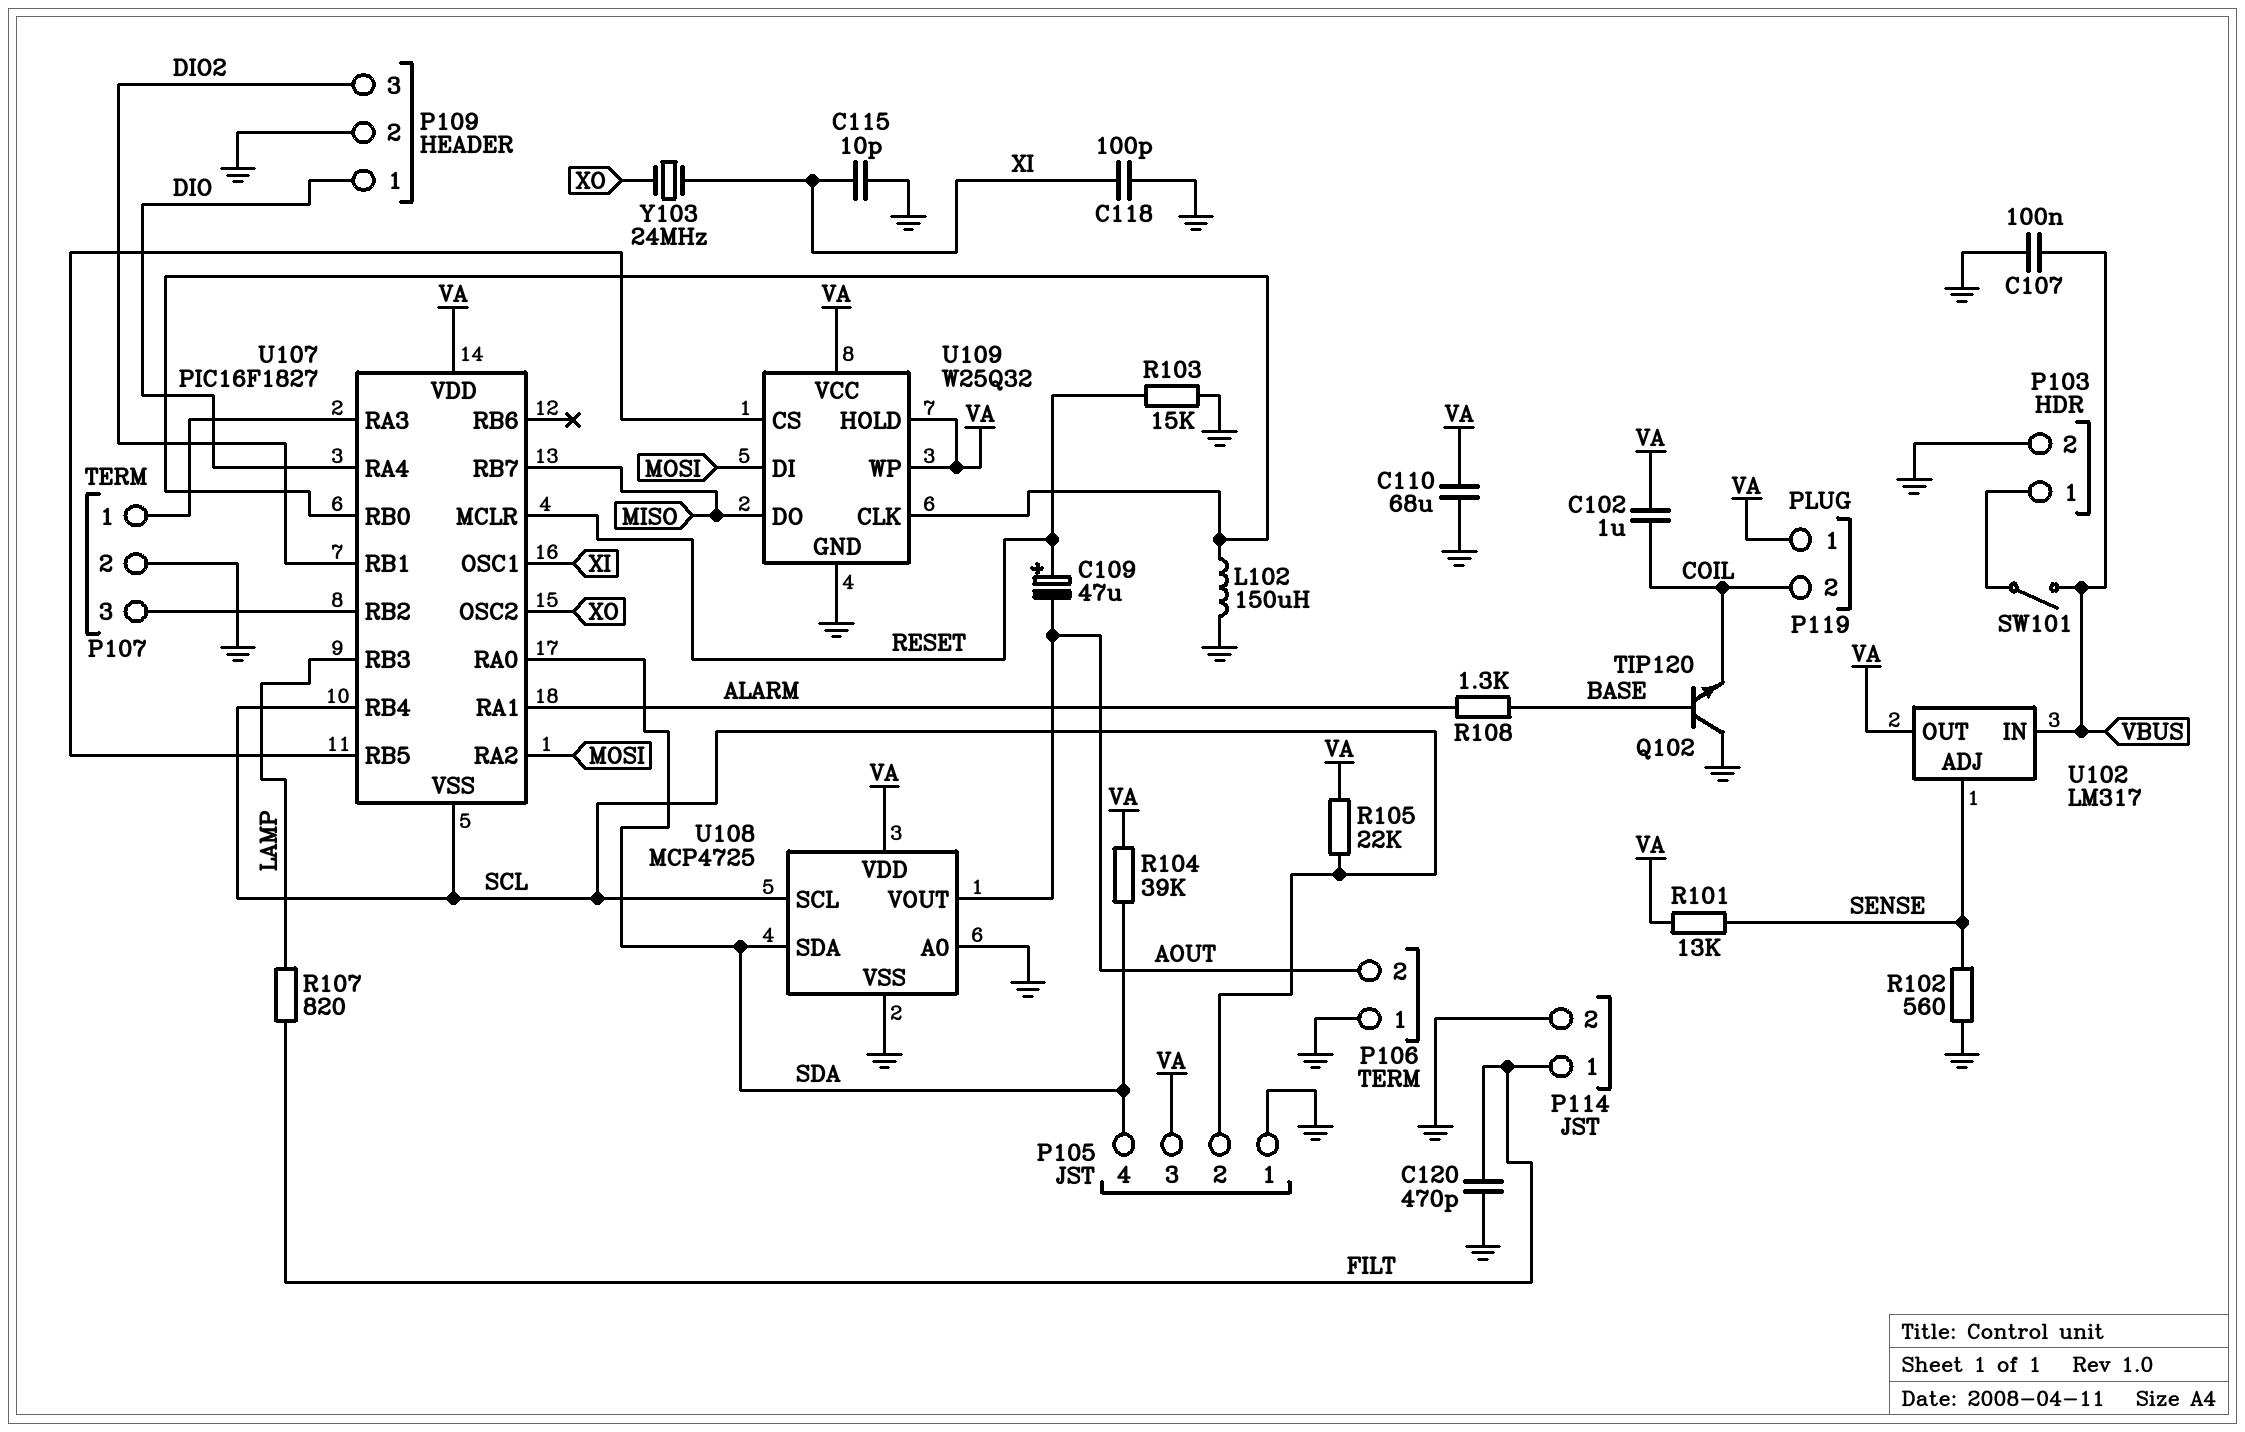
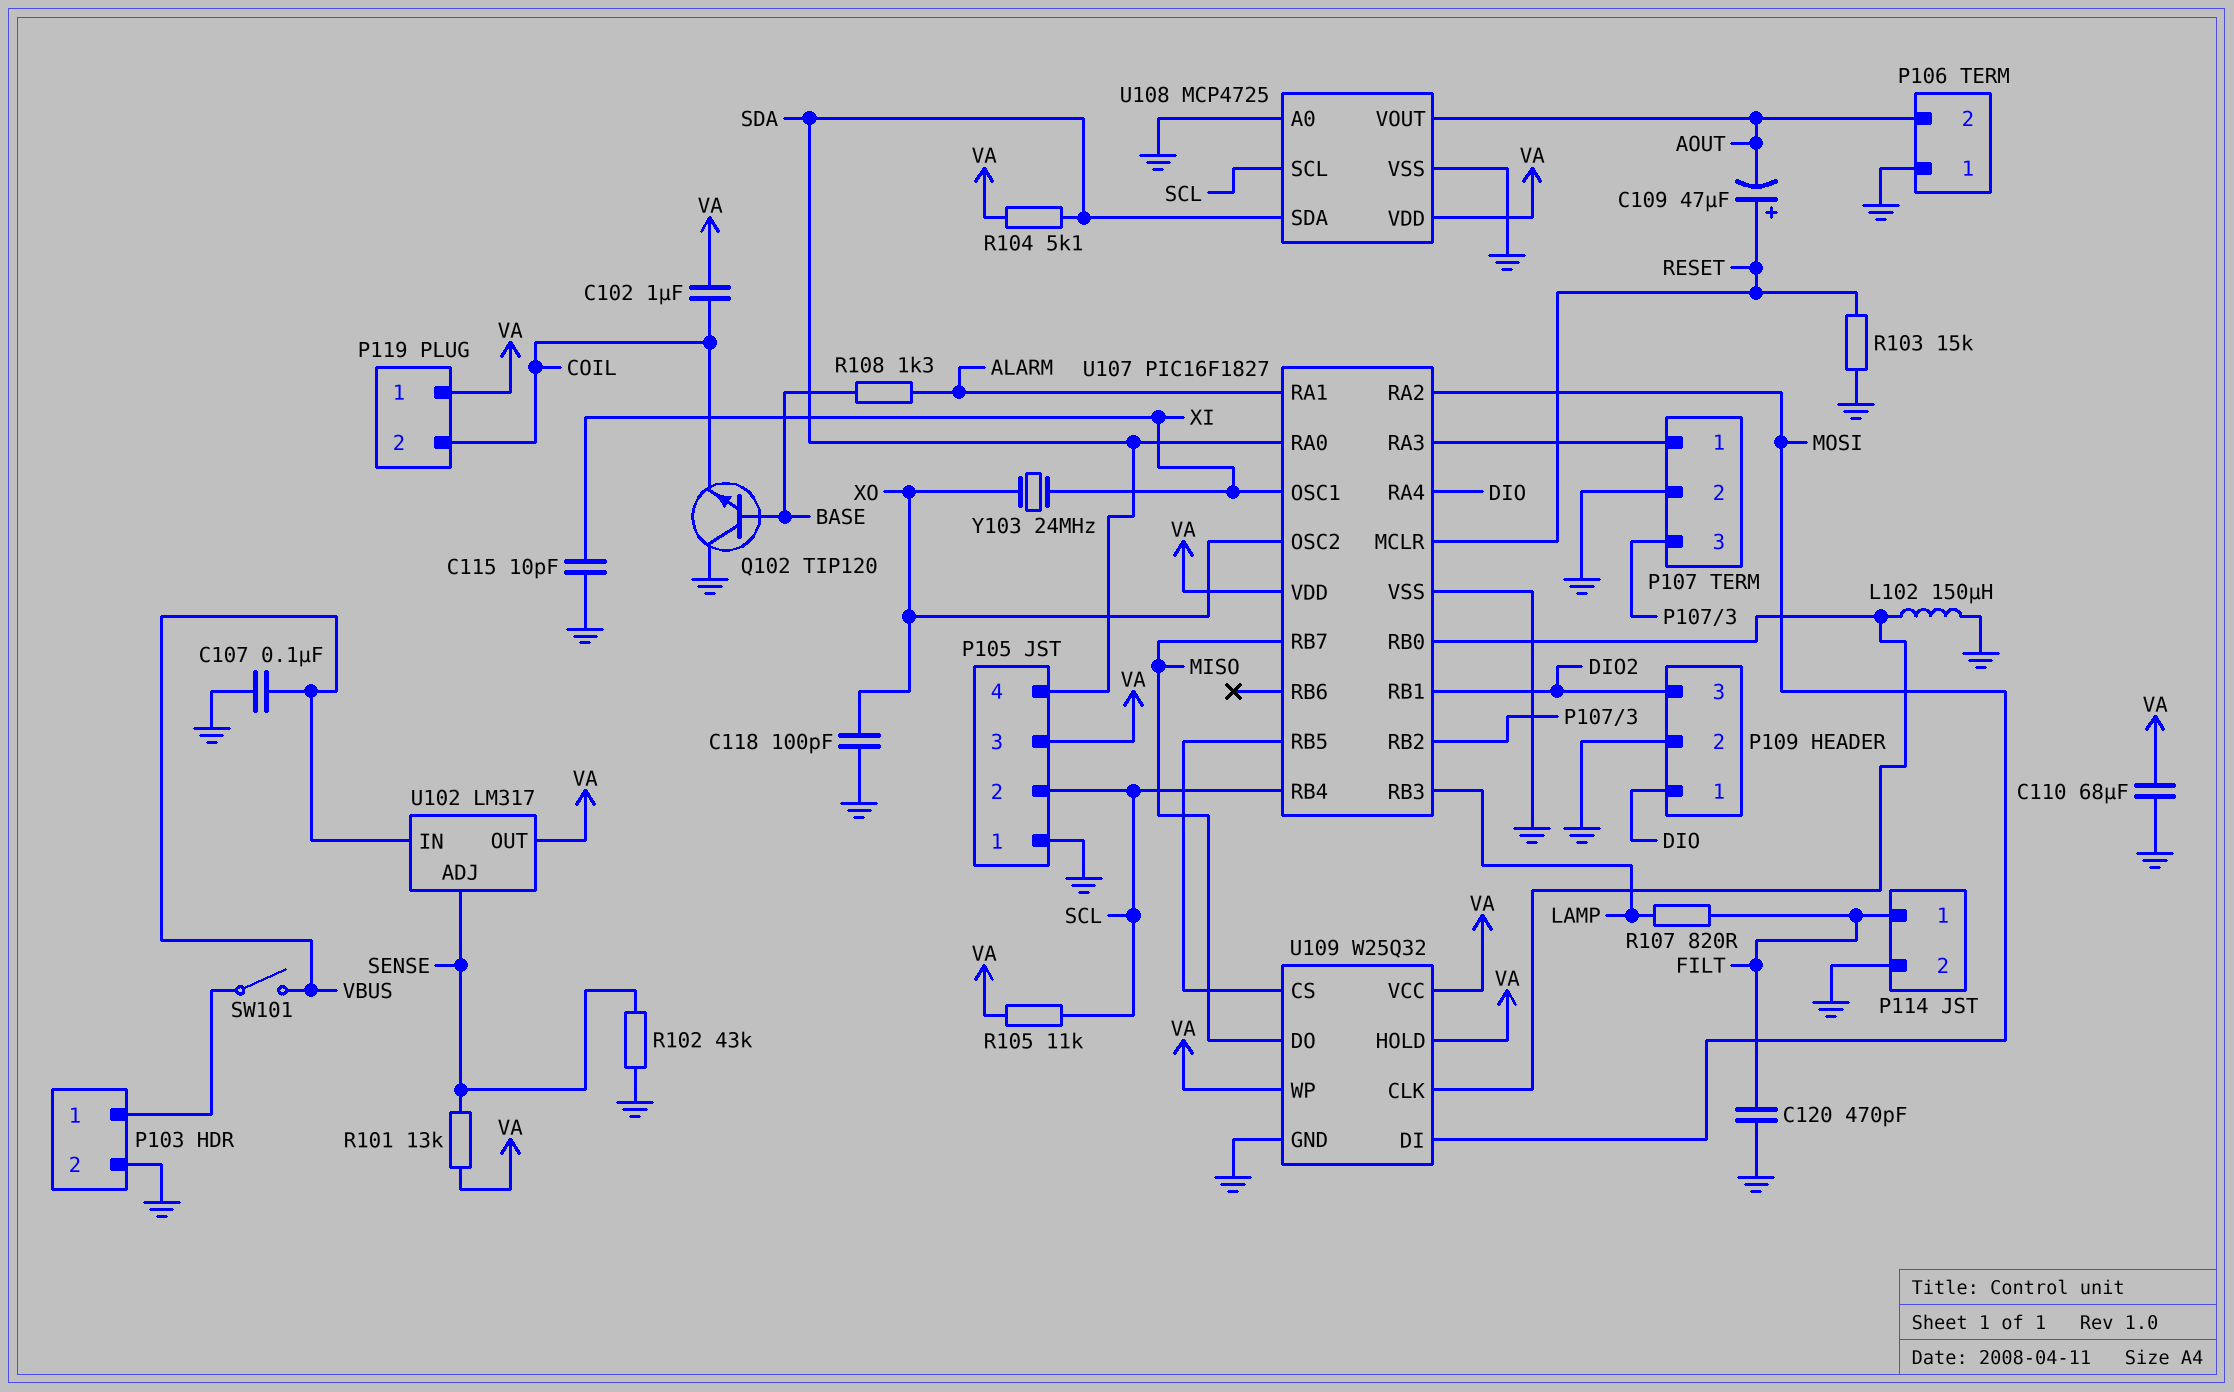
C118: 100pF (GND, XI) -> 100pF (GND, XO)
R102: 560 (GND, SENSE) -> 43k (GND, SENSE)
R104: 39k (SDA, VA) -> 5.1k (SDA, VA)
R105: 22k (SCL, VA) -> 11k (SCL, VA)
U107 pin VSS: SCL -> GND

